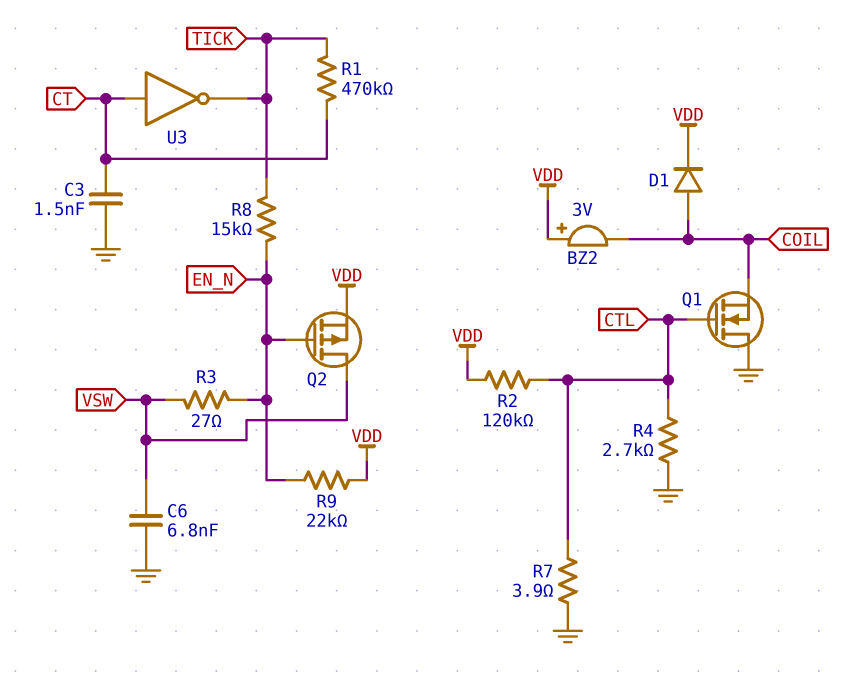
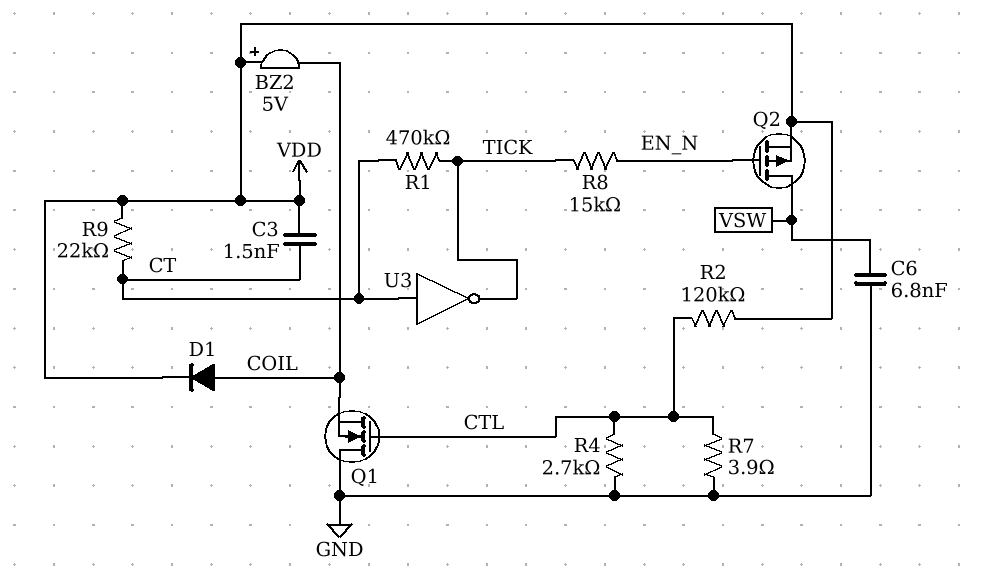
BZ2: buzzer 3V (plus VDD, minus COIL) -> buzzer 5V (plus VDD, minus COIL)
C3: 1.5nF (CT, GND) -> 1.5nF (CT, VDD)
R3: 27 (EN_N, VSW) -> none
R9: 22k (EN_N, VDD) -> 22k (CT, VDD)

